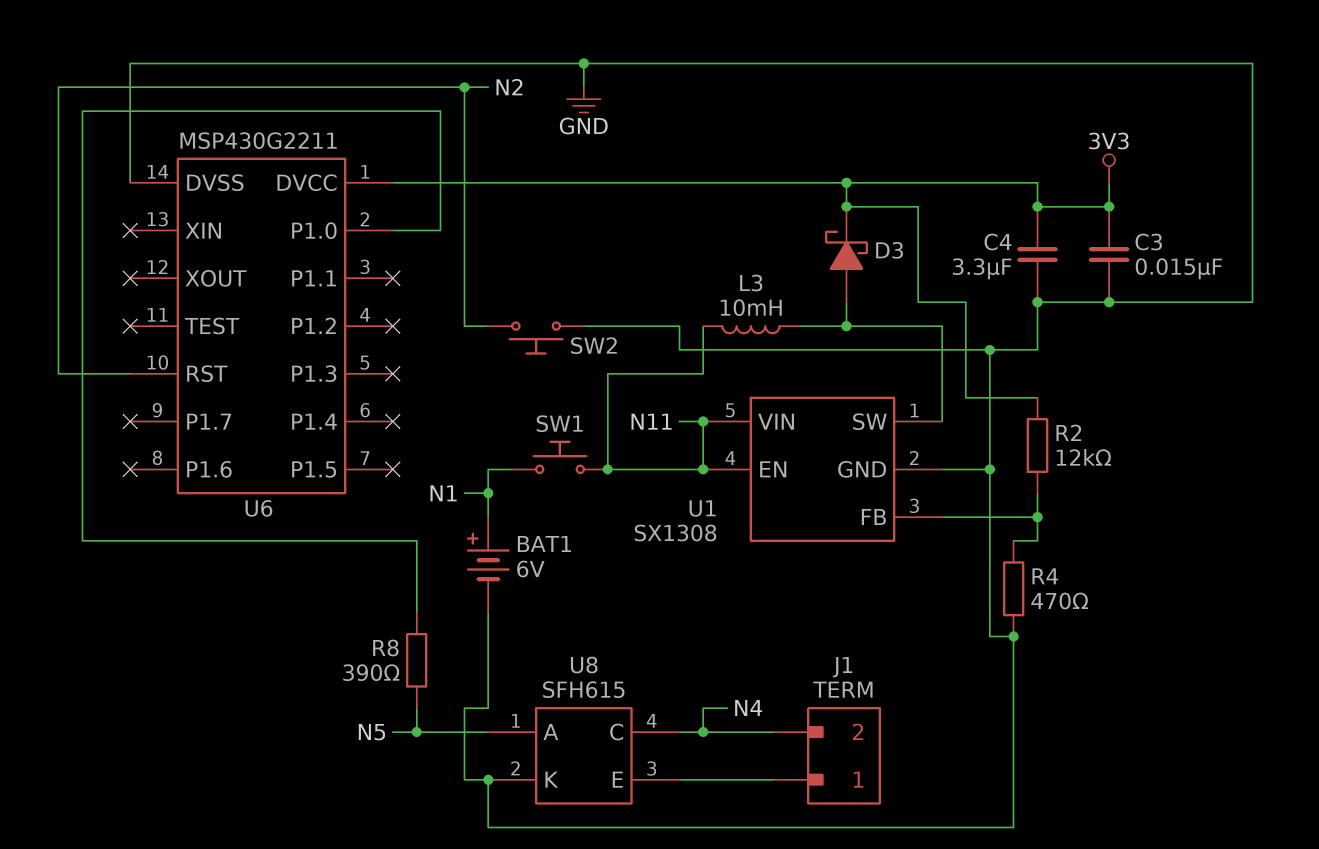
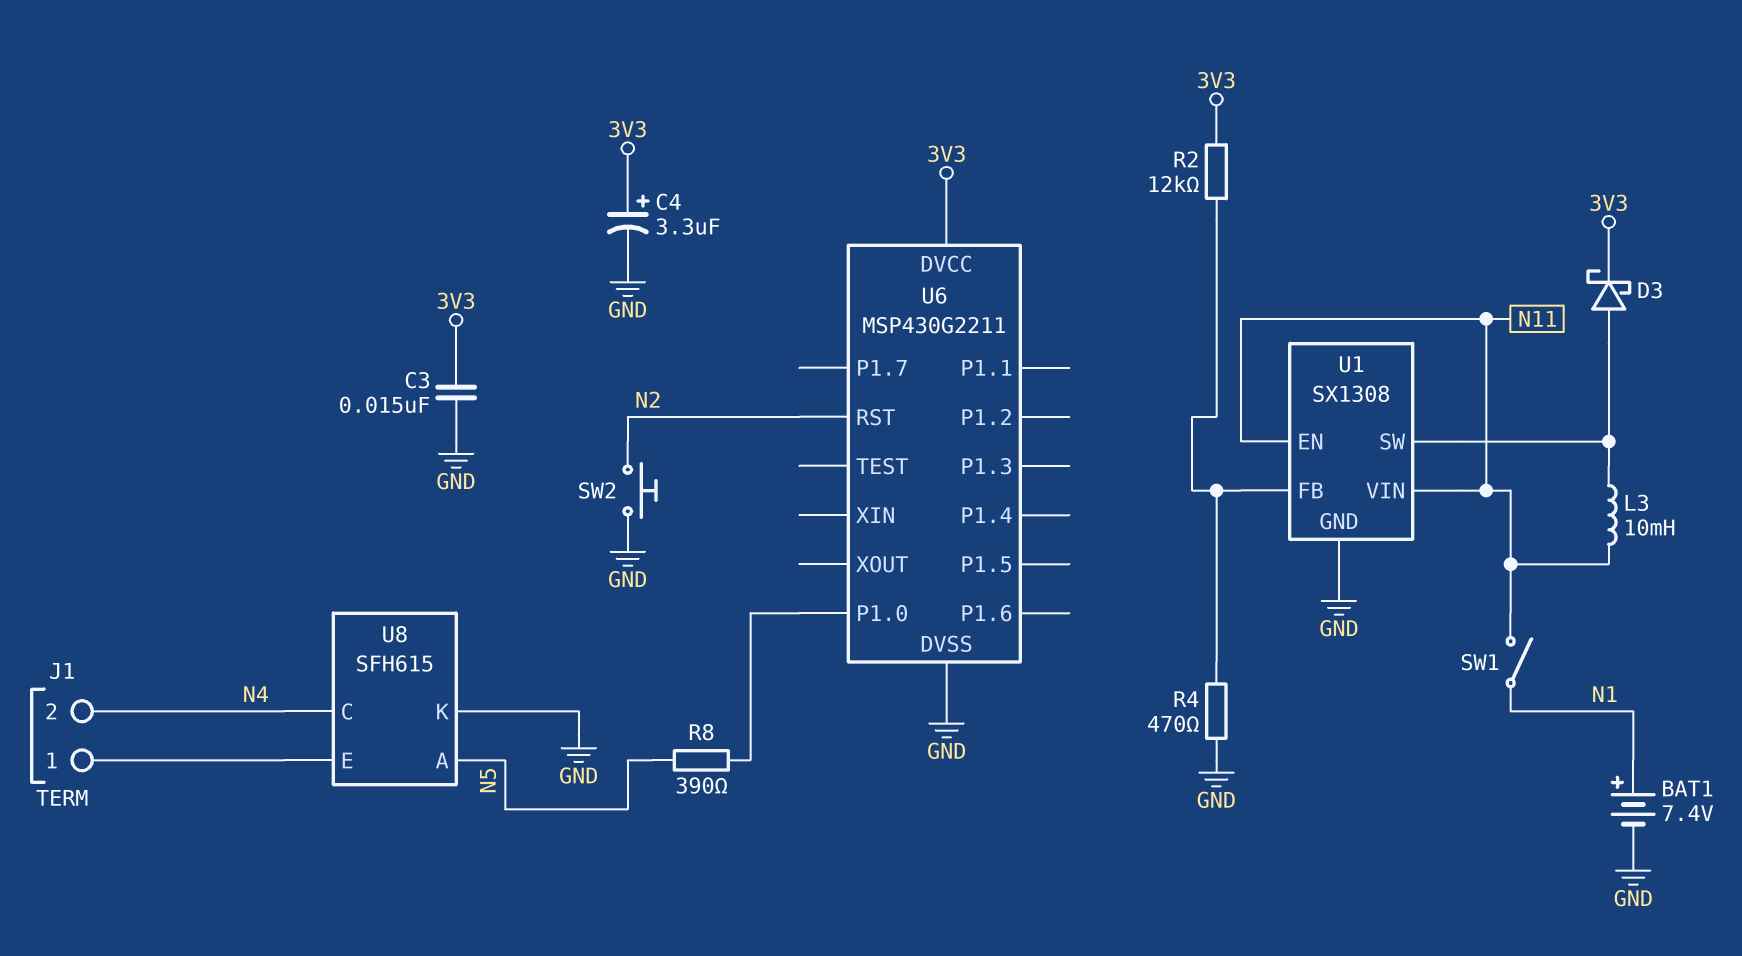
BAT1: 6V (plus N1, minus GND) -> 7.4V (plus N1, minus GND)
C4: 3.3uF (3V3, GND) -> 3.3uF (plus 3V3, minus GND)
SW1: button (N1, N11) -> switch (N1, N11)

